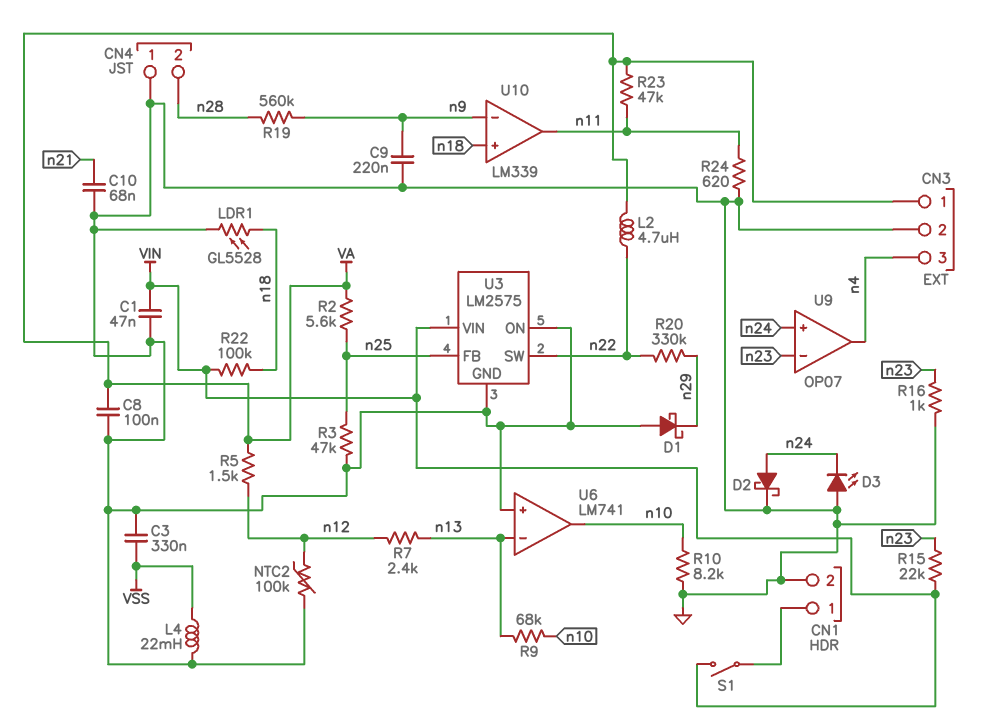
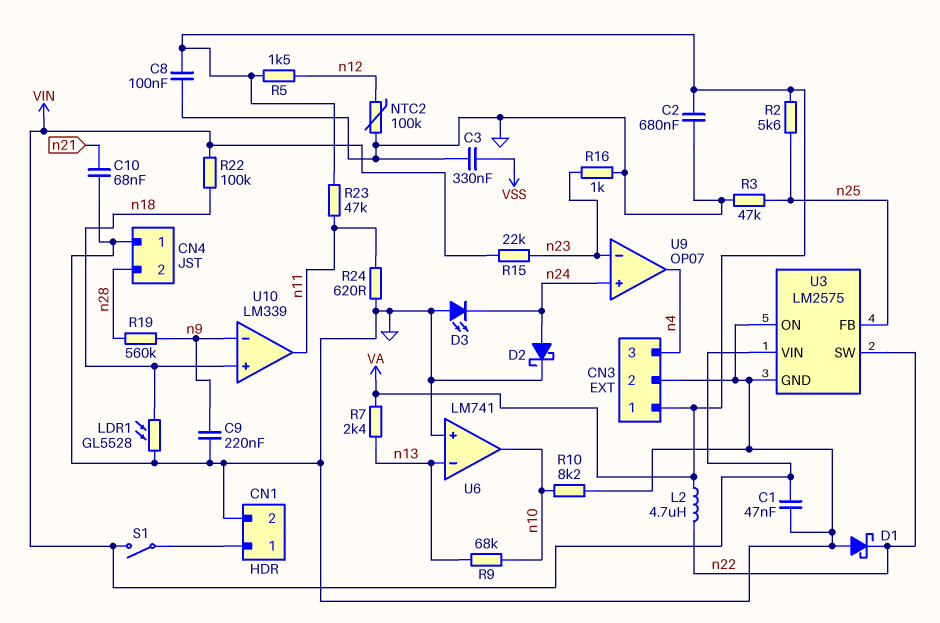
C2: none -> 680nF (GND, VA)
D1: schottky (A GND, K n29) -> schottky (A GND, K n22)
L4: 22mH (GND, VSS) -> none
R7: 2.4k (n12, n13) -> 2.4k (VA, n13)
R20: 330k (n22, n29) -> none

